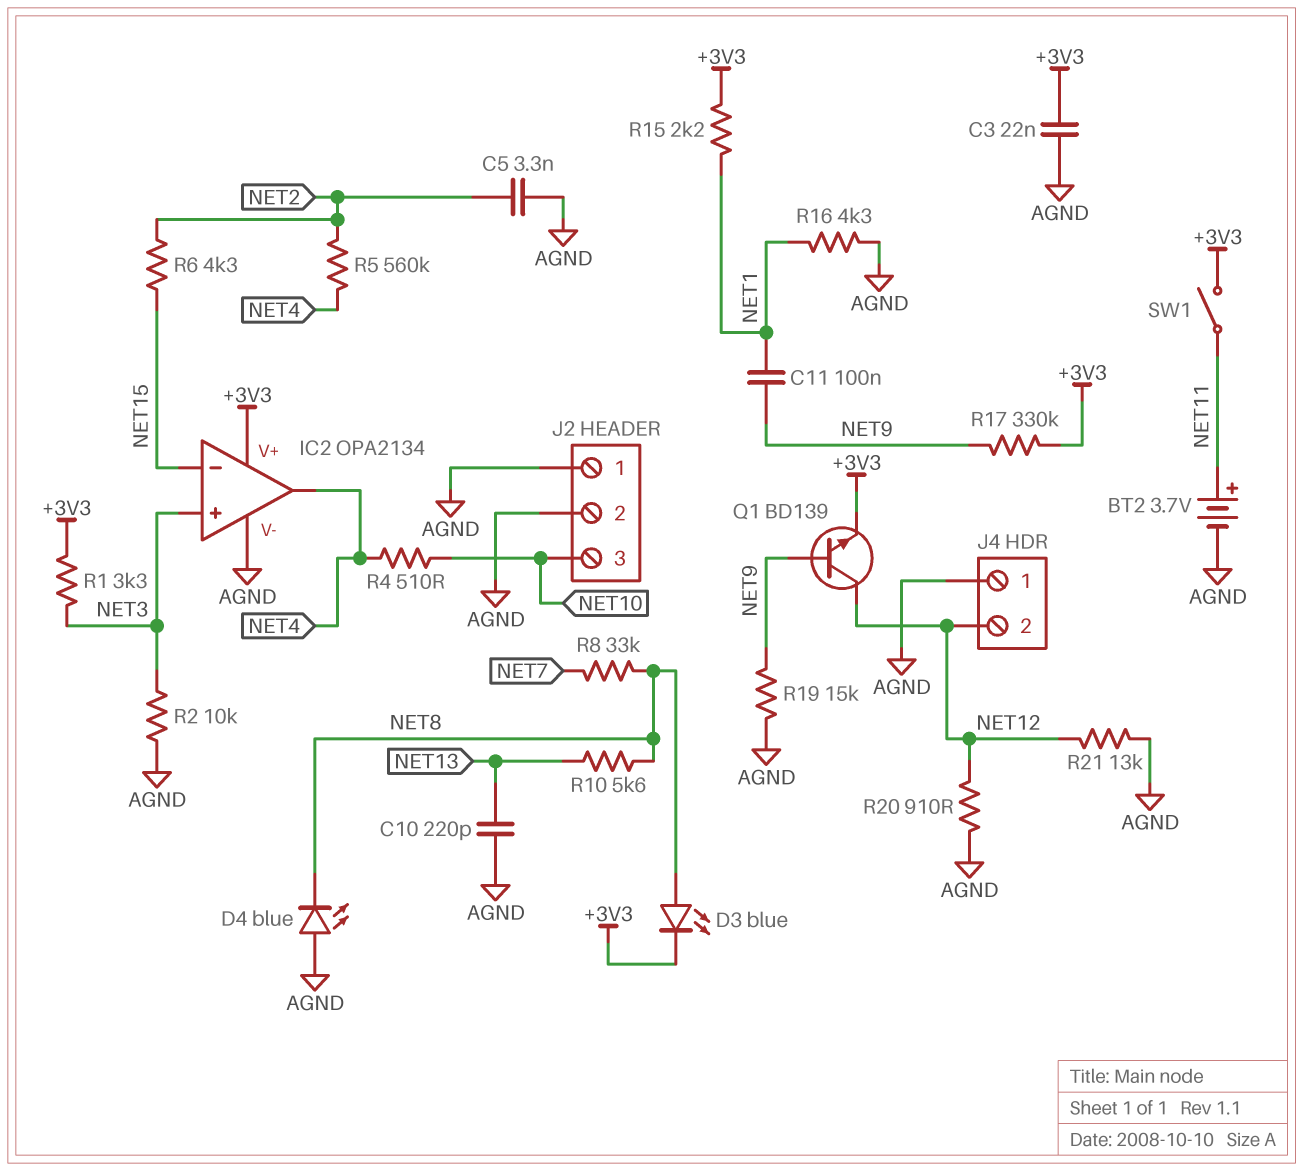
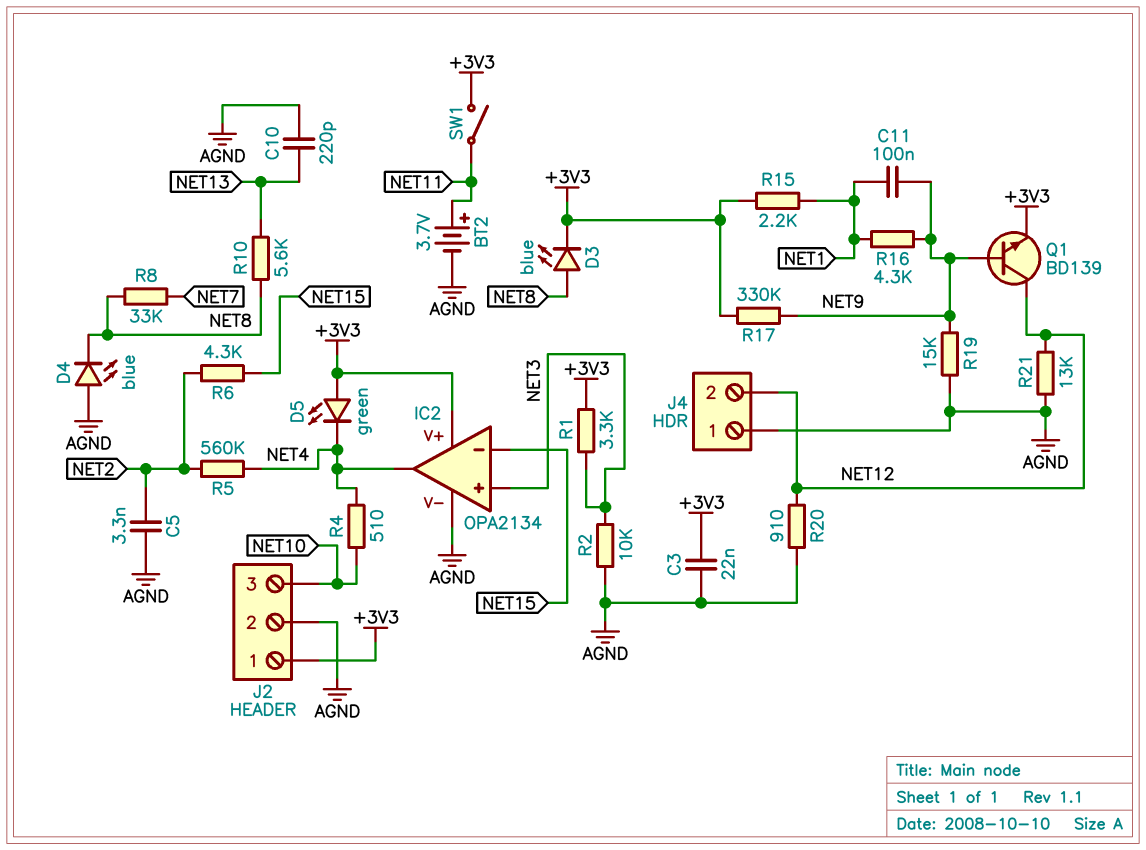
D5: none -> LED green (A +3V3, K NET4)
J2 pin 1: AGND -> +3V3
R16: 4.3k (AGND, NET1) -> 4.3k (NET1, NET9)

